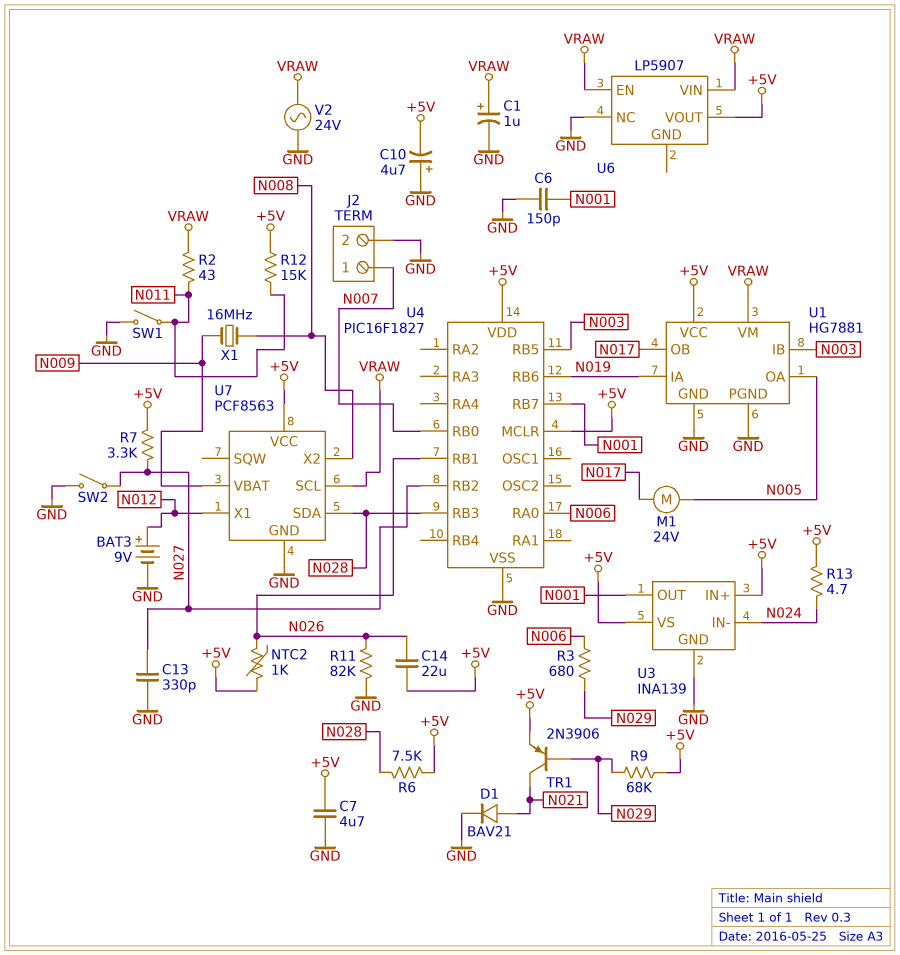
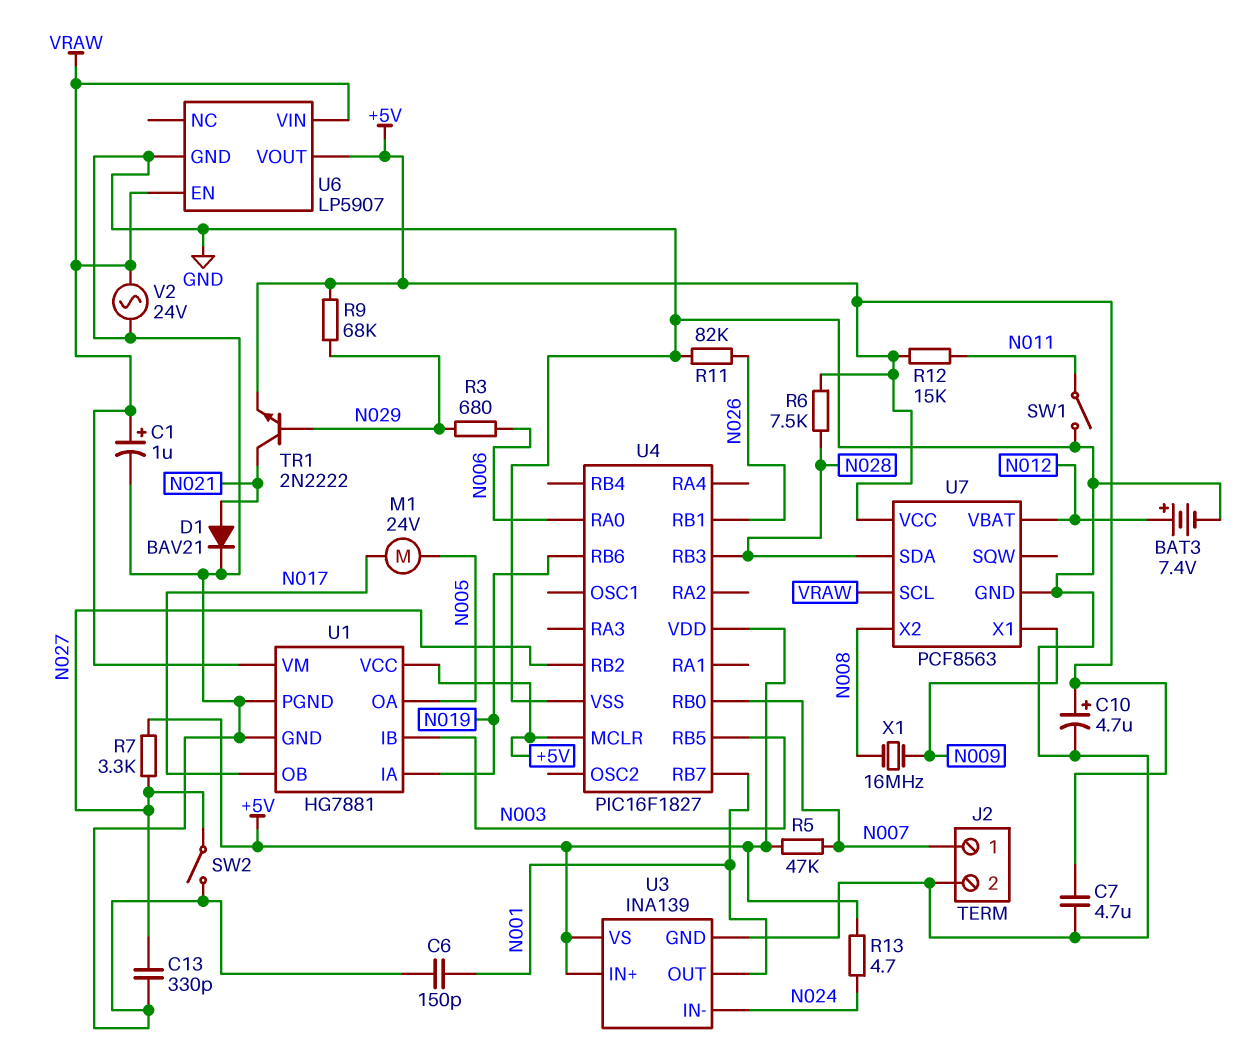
BAT3: 9V (plus N012, minus GND) -> 7.4V (plus N012, minus GND)
C10: 4.7uF (plus GND, minus +5V) -> 4.7uF (plus +5V, minus GND)
C14: 22uF (+5V, N026) -> none
NTC2: 1k (+5V, N026) -> none
R2: 43 (N011, VRAW) -> none
R5: none -> 47k (+5V, N007)
TR1: PNP 2N3906 (B N029, C N021, E +5V) -> NPN 2N2222 (B N029, C N021, E +5V)
U6 pin GND: none -> GND
U6 pin NC: GND -> none
U7 pin VBAT: N009 -> N012
U7 pin X1: N012 -> N009

